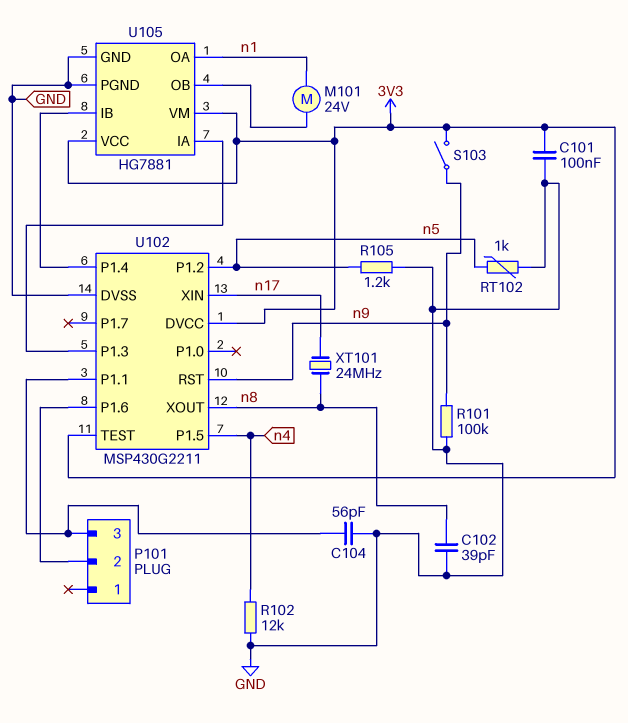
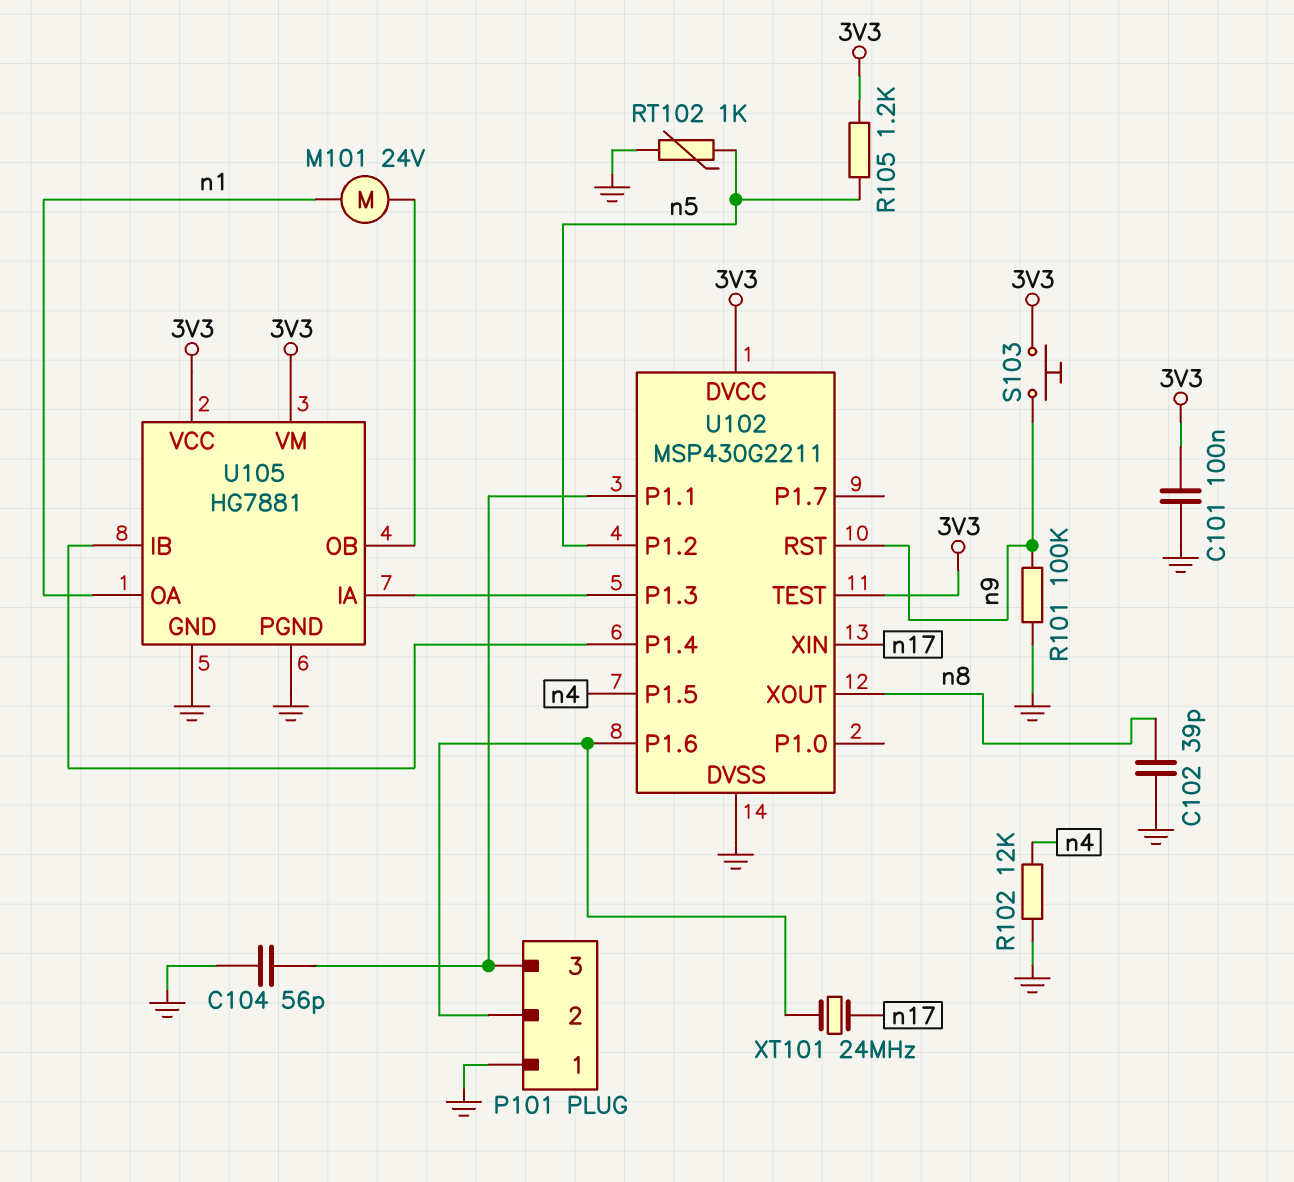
P101 pin 1: none -> GND
R105: 1.2k (GND, n5) -> 1.2k (3V3, n5)
S103: switch (3V3, n9) -> button (3V3, n9)
XT101: 24MHz (n8, n17) -> 24MHz (P101/2, n17)

